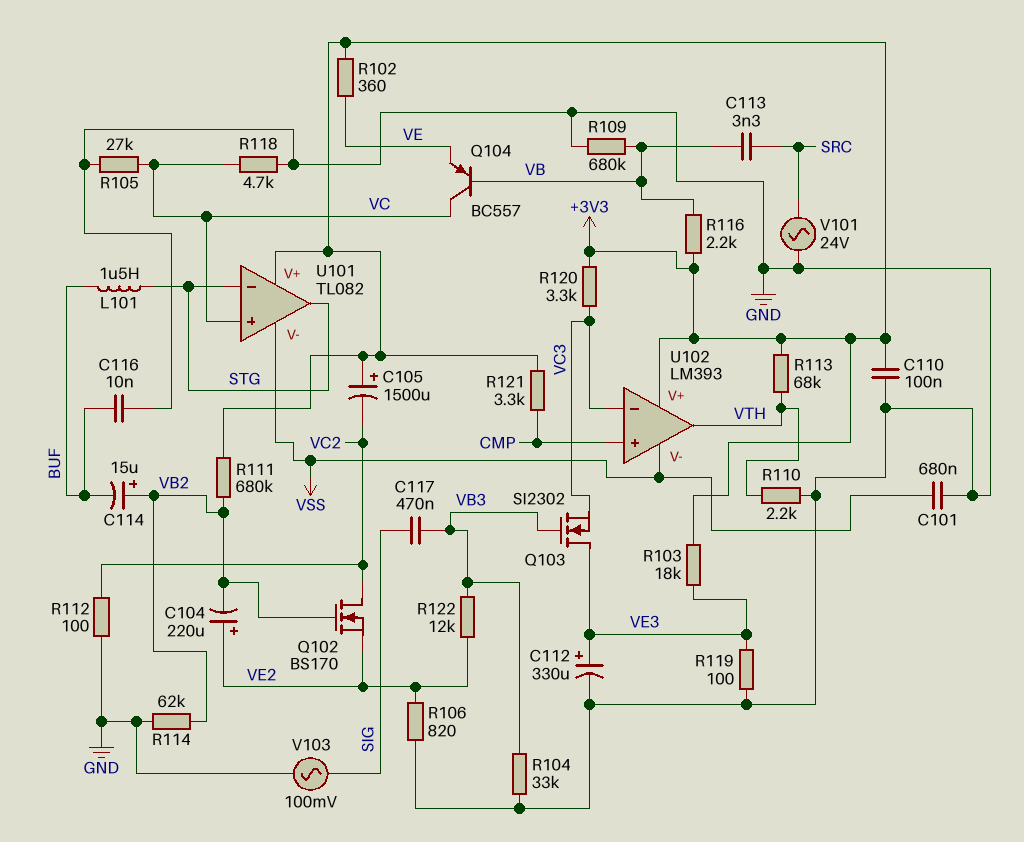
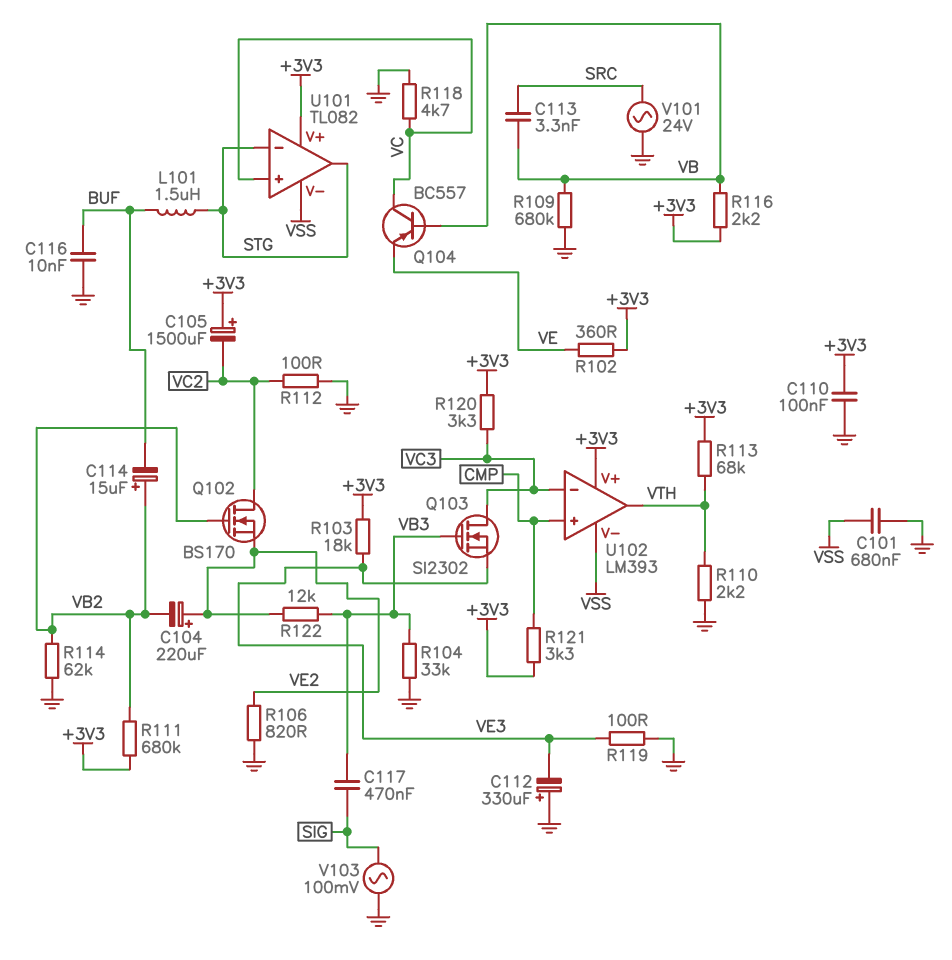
C112: 330uF (plus VE3, minus GND) -> 330uF (plus GND, minus VE3)
Q103: NMOS SI2302 (G VB3, D VE3, S VC3) -> NMOS SI2302 (G VB3, D VC3, S VE3)
R105: 27k (GND, VC) -> none

